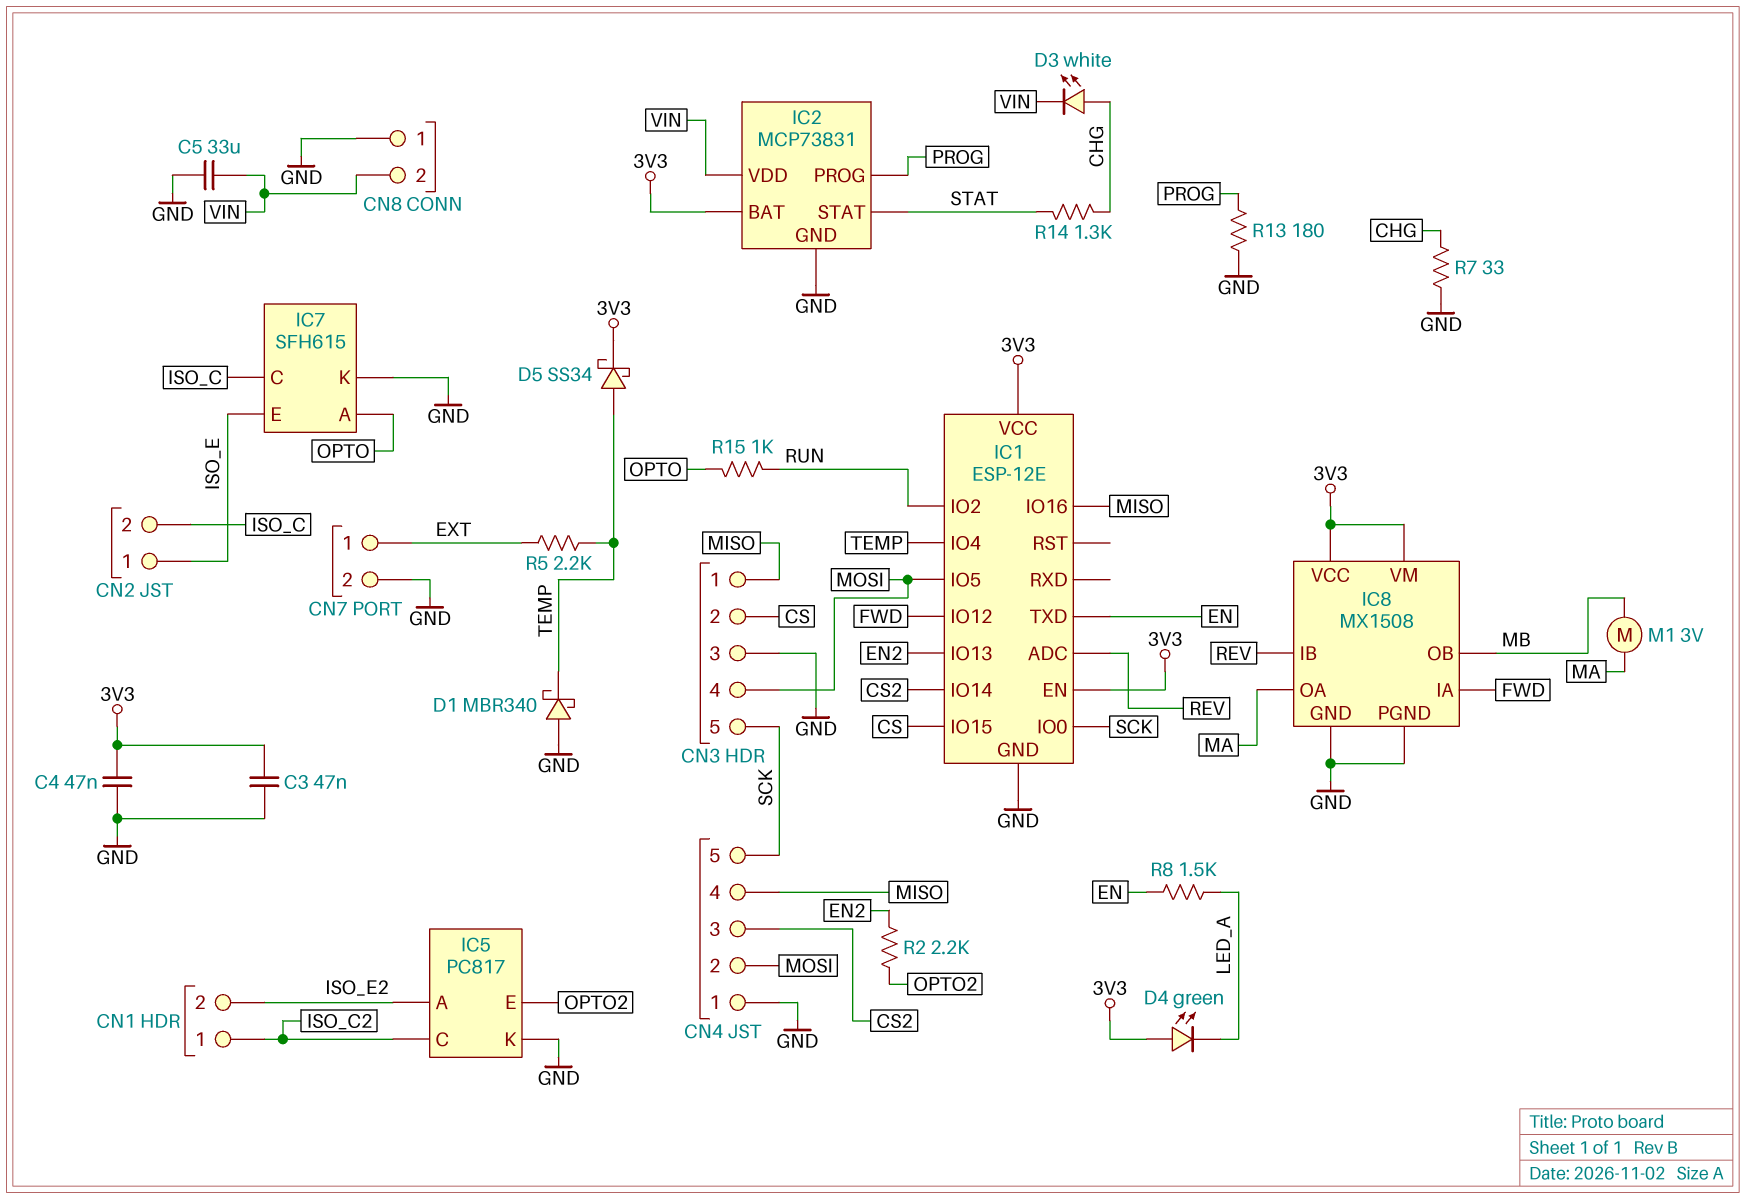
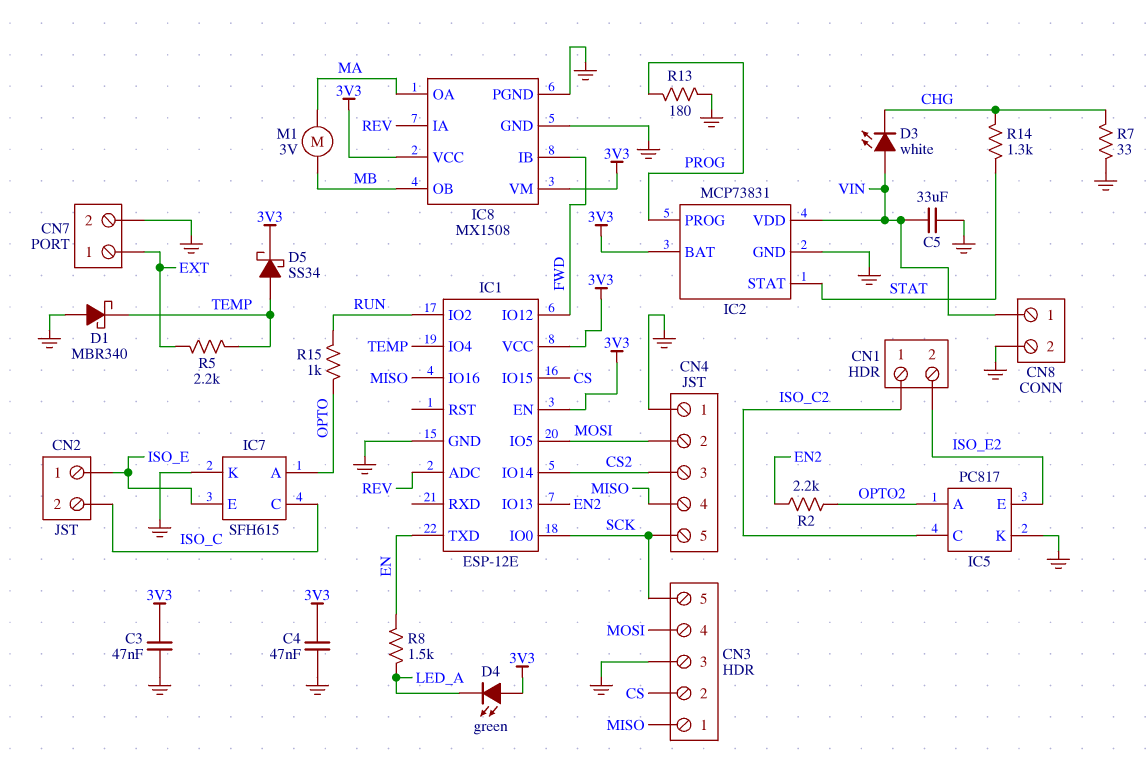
CN8 pin 1: GND -> VIN
CN8 pin 2: VIN -> GND
D3: LED white (A CHG, K VIN) -> LED white (A VIN, K CHG)
IC5 pin A: ISO_E2 -> OPTO2
IC5 pin E: OPTO2 -> ISO_E2
IC8 pin IA: FWD -> REV
IC8 pin IB: REV -> FWD

